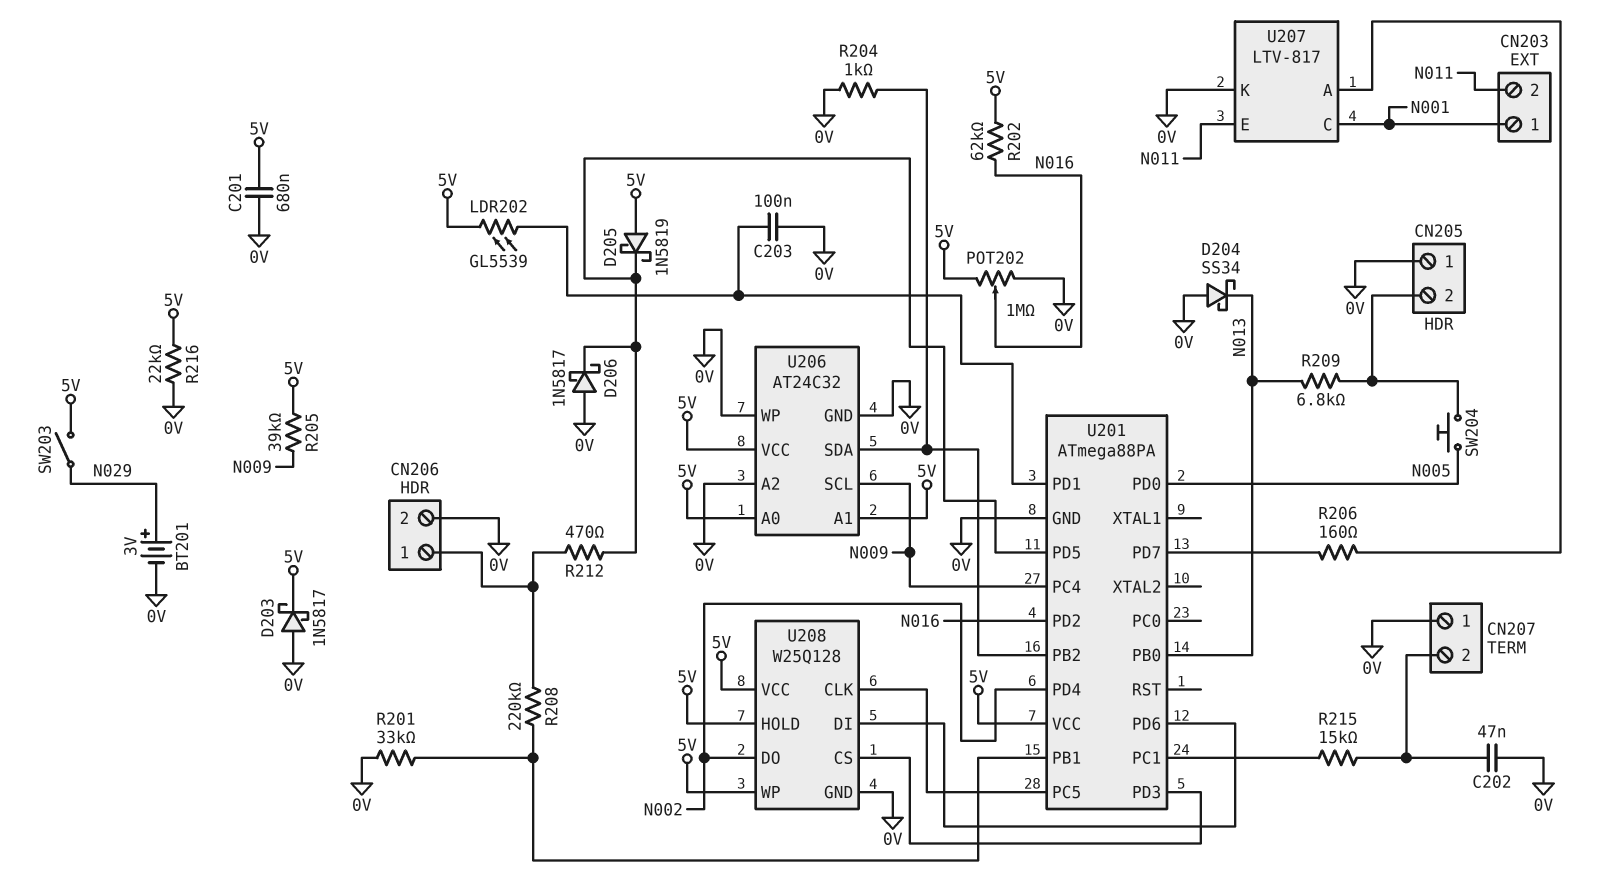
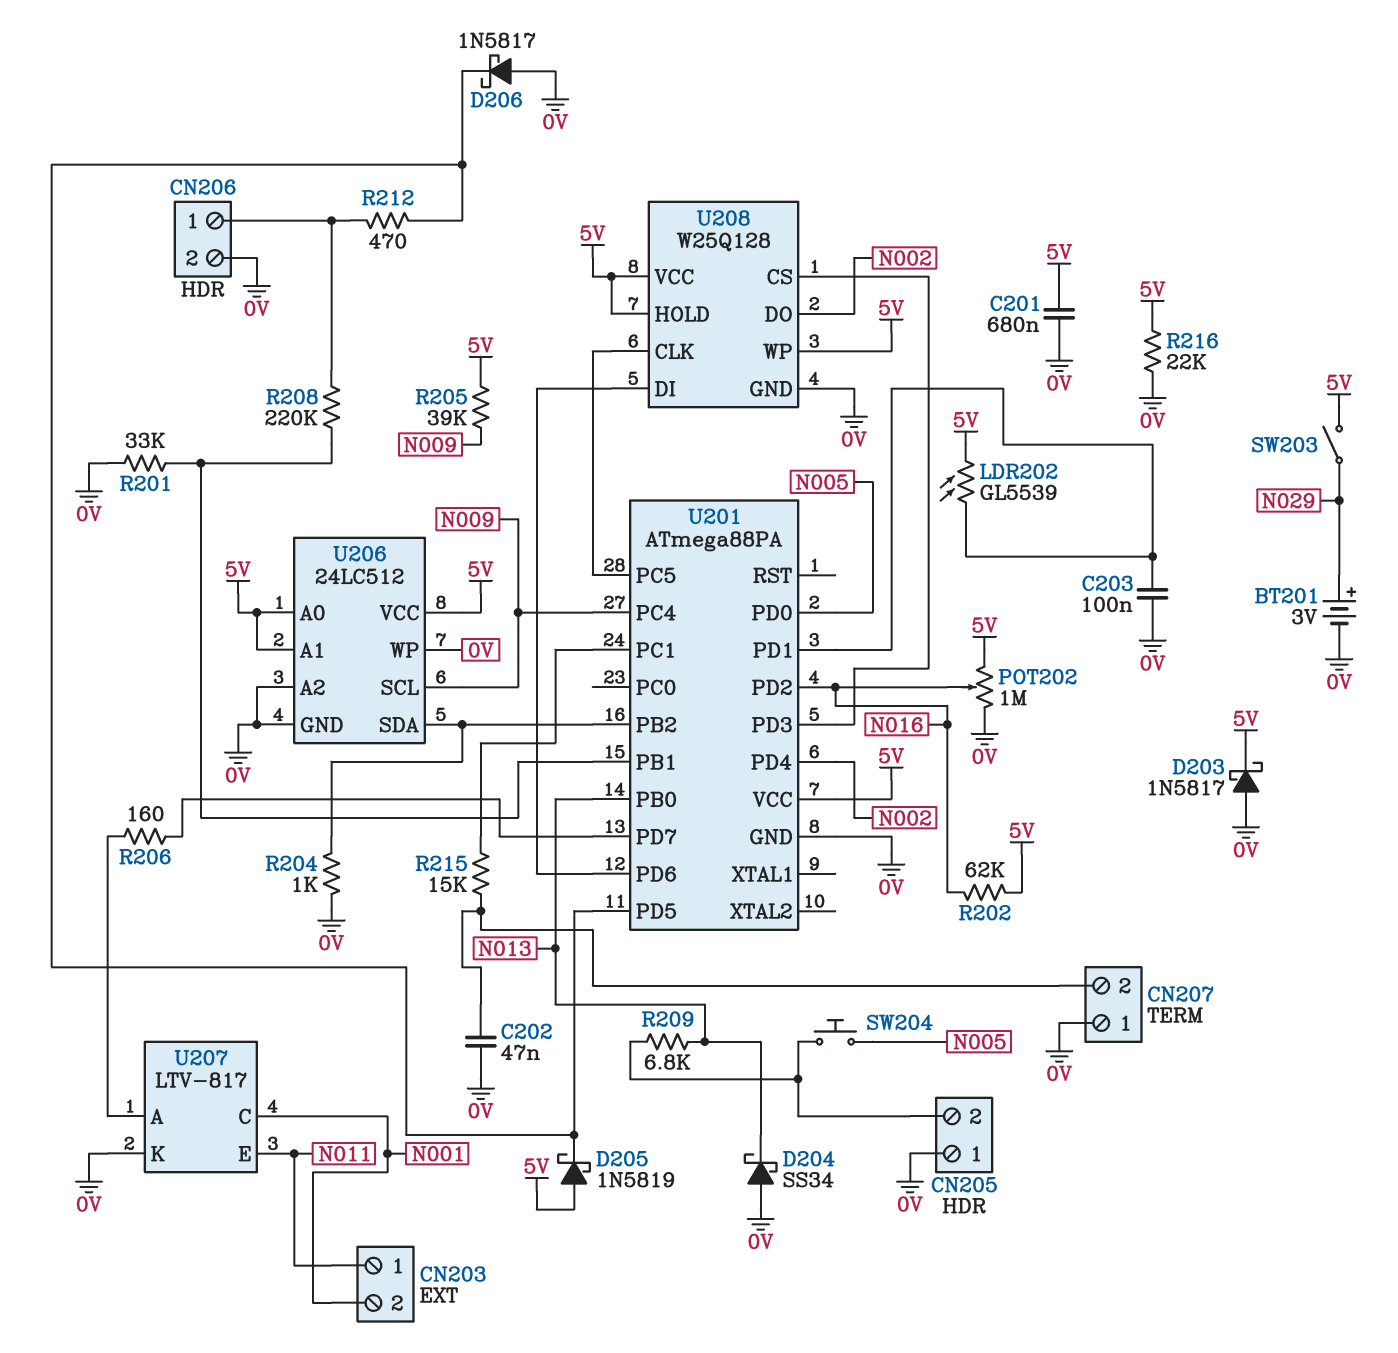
CN203 pin 1: N001 -> N011
CN203 pin 2: N011 -> N001
U206: AT24C32 -> 24LC512

